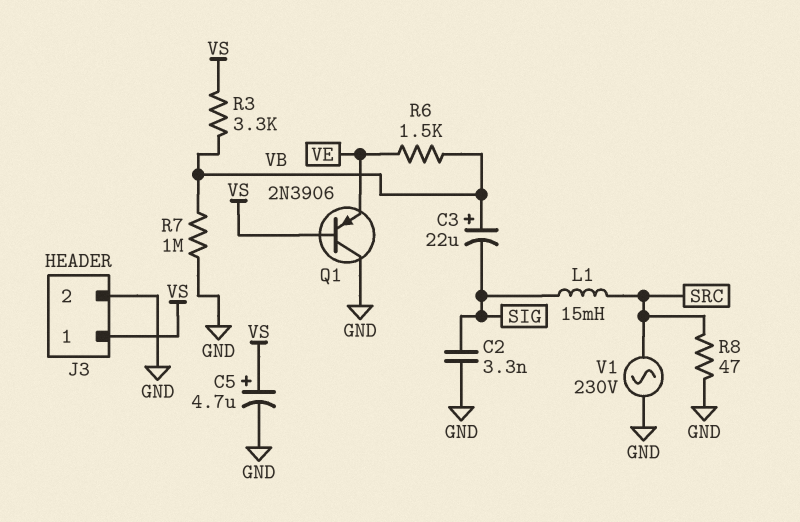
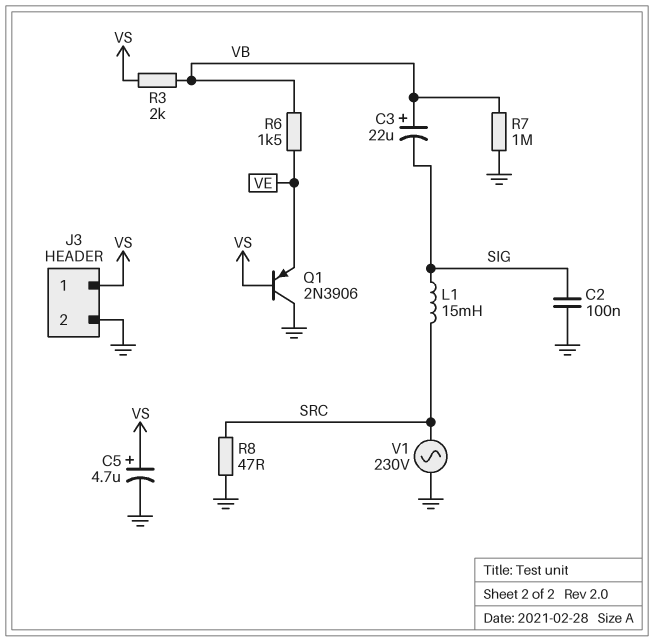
C2: 3.3nF (GND, SIG) -> 100nF (GND, SIG)
R3: 3.3k (VB, VS) -> 2k (VB, VS)

